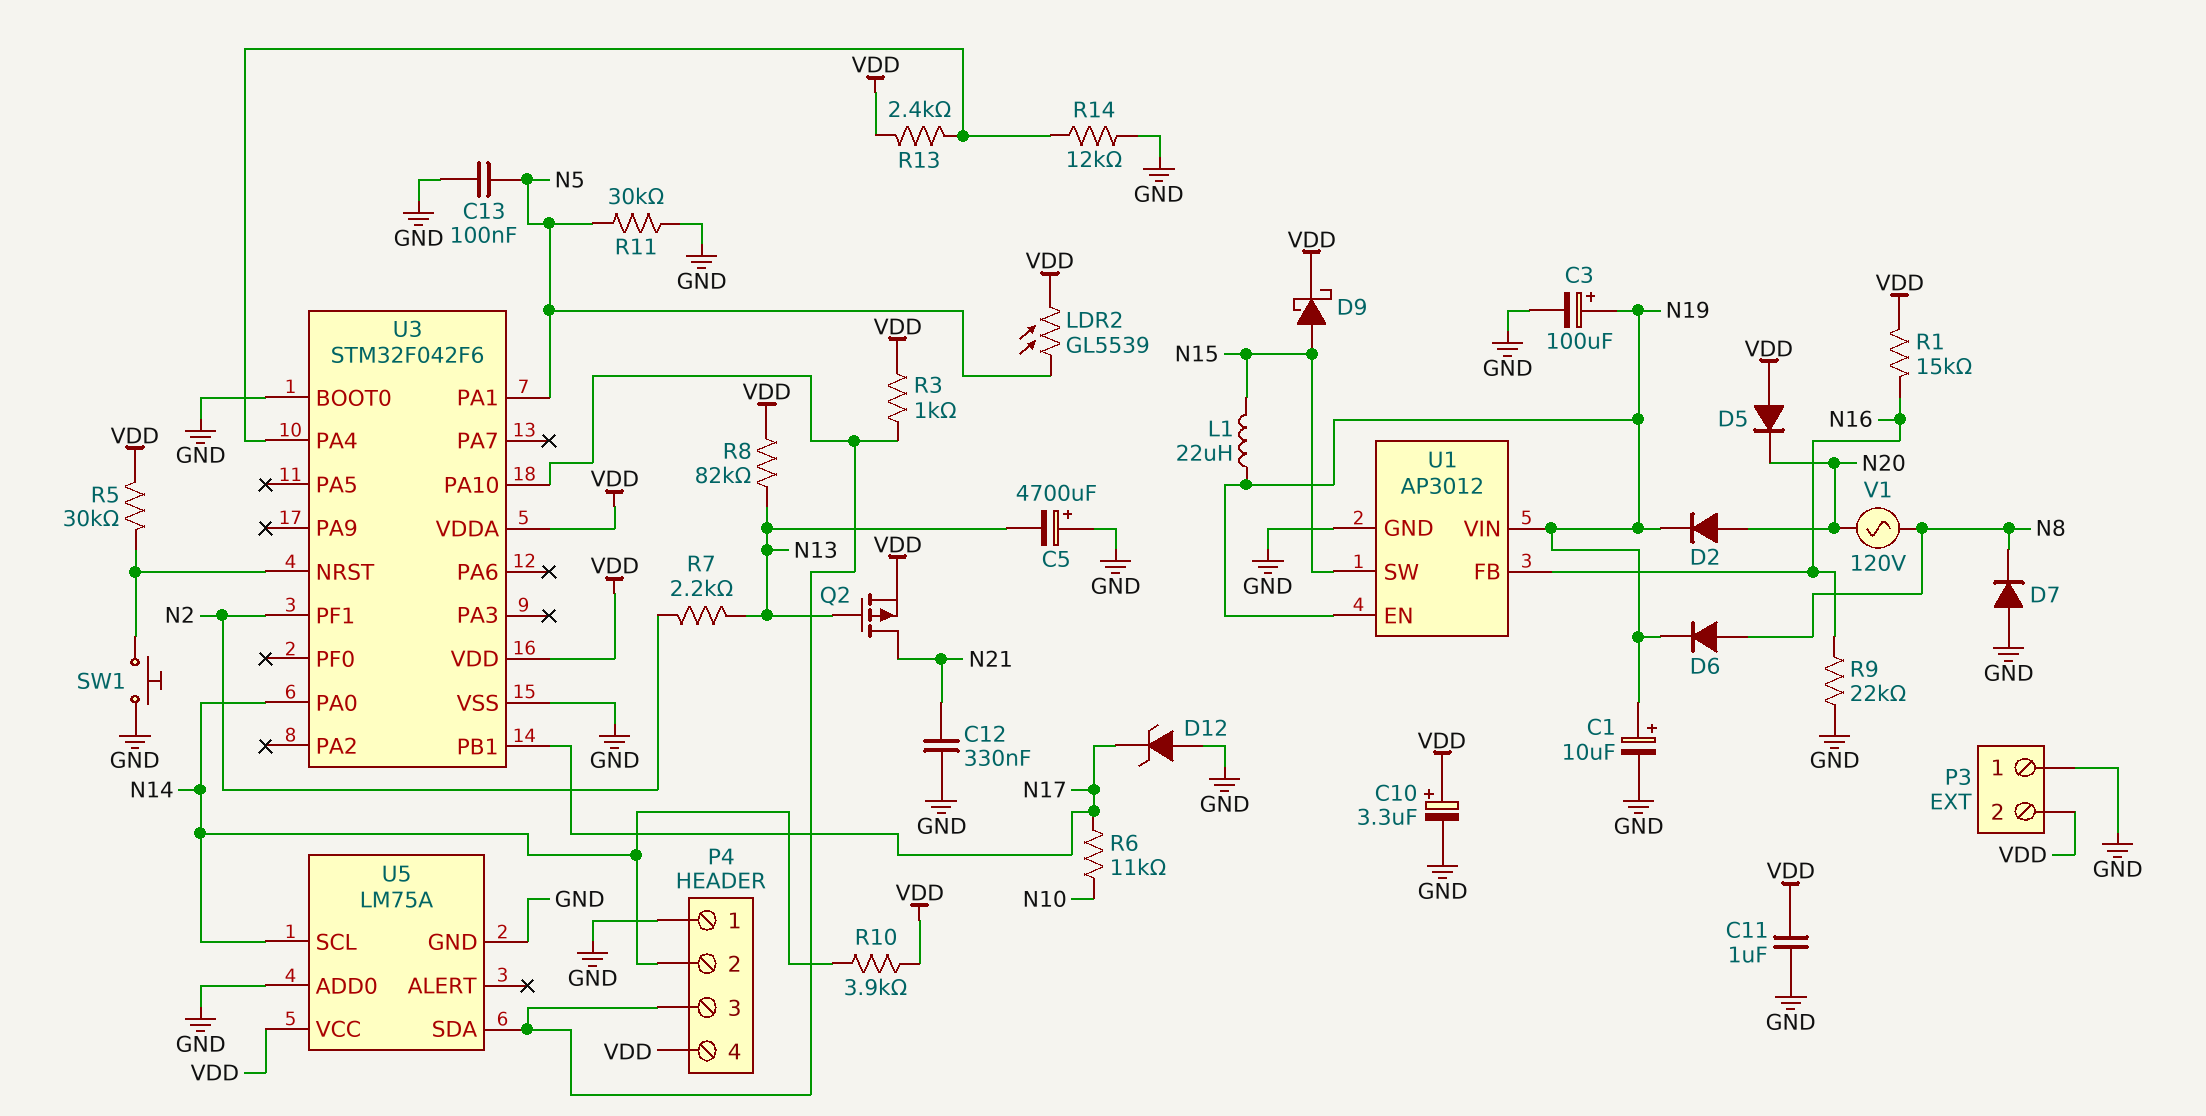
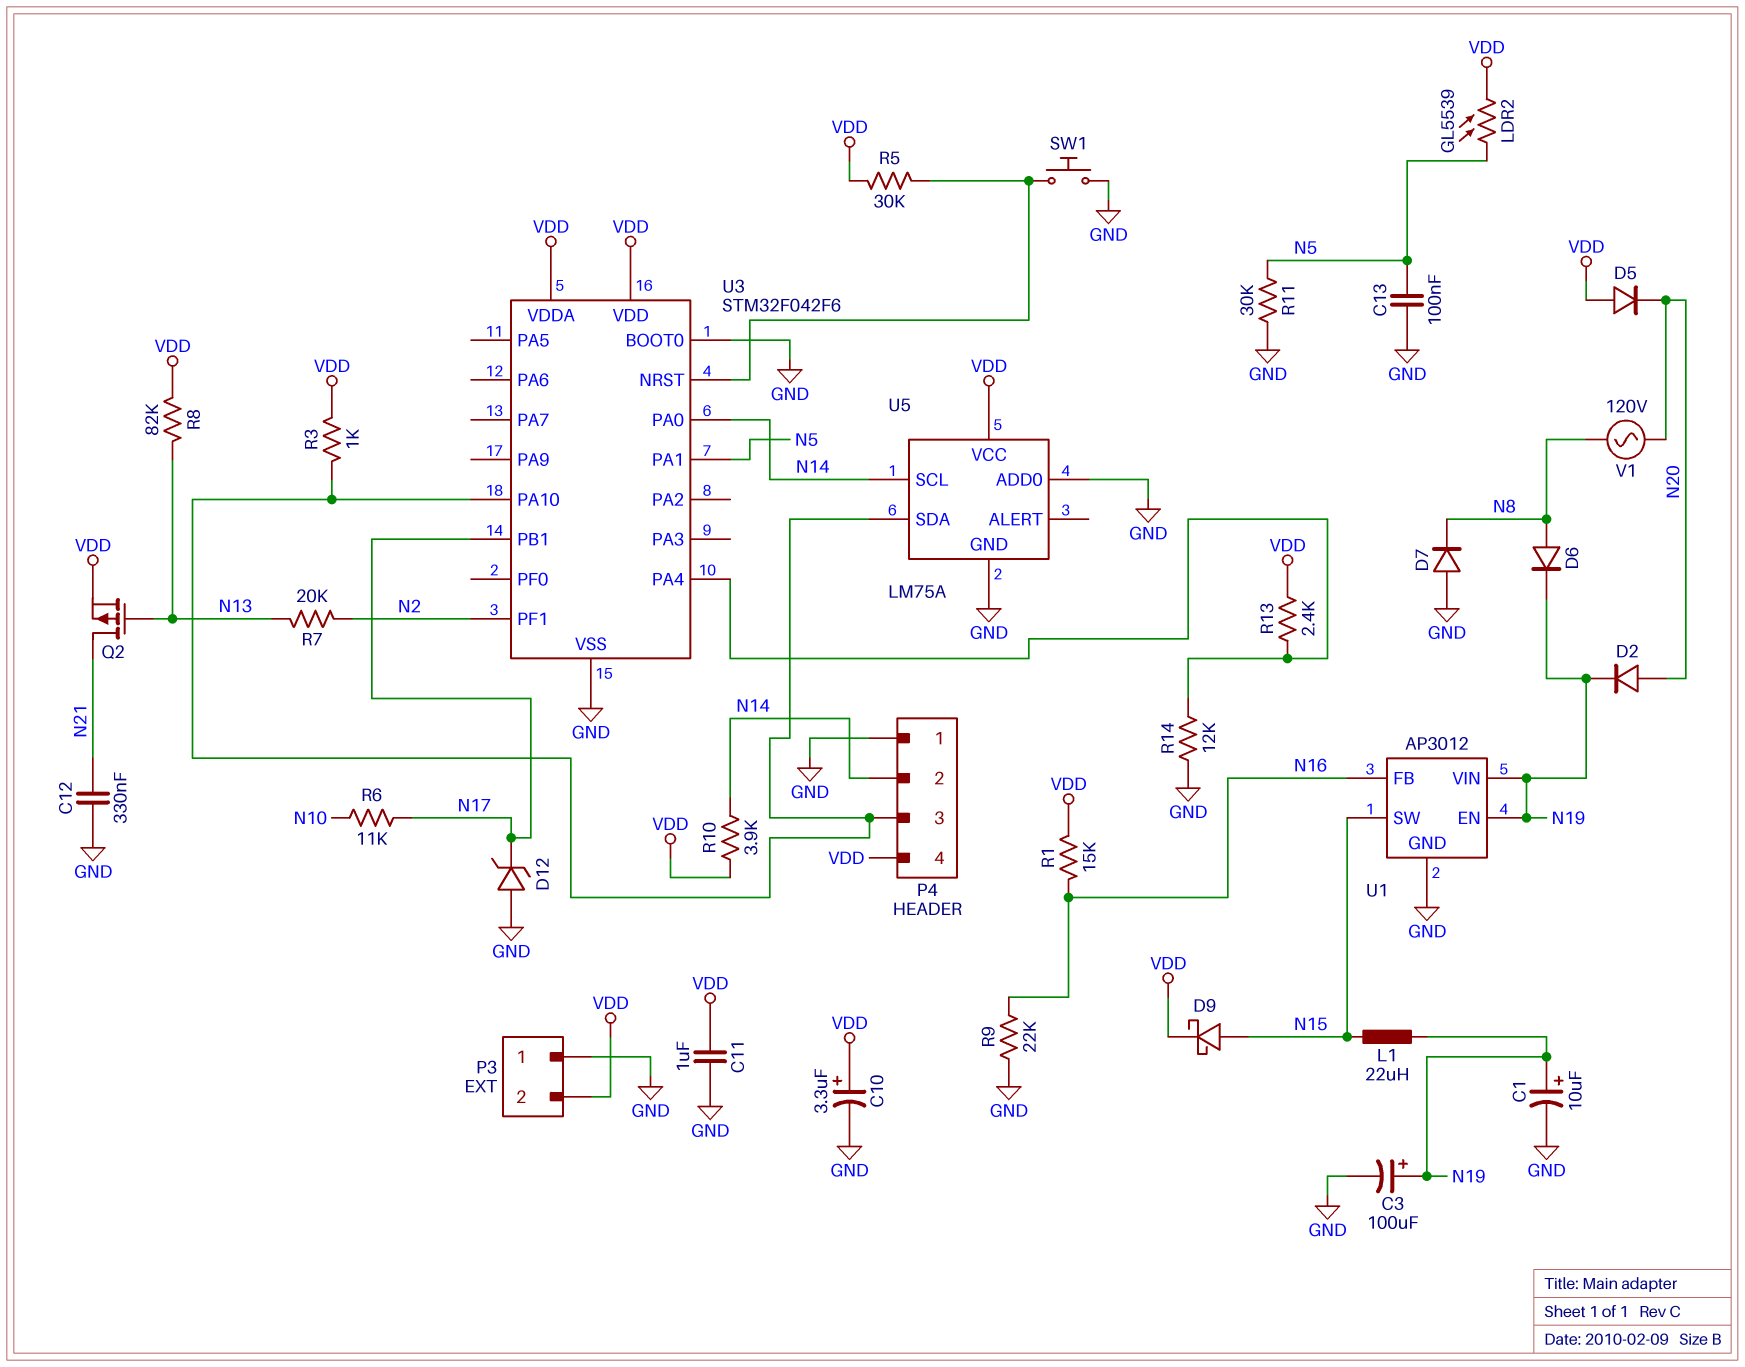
C5: 4700uF (plus GND, minus N13) -> none
R7: 2.2k (N2, N13) -> 20k (N2, N13)

